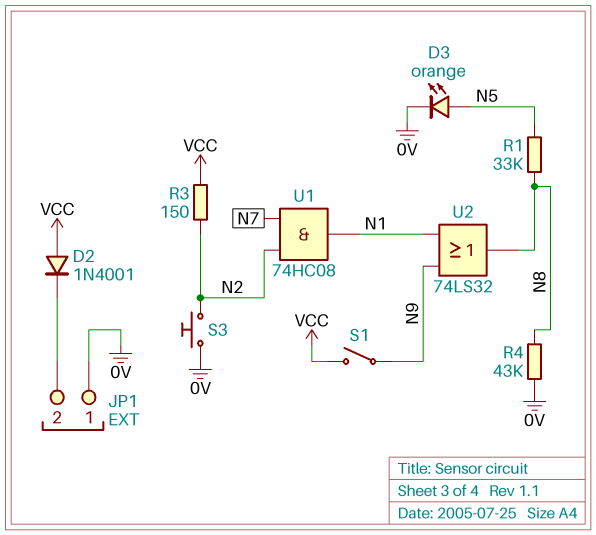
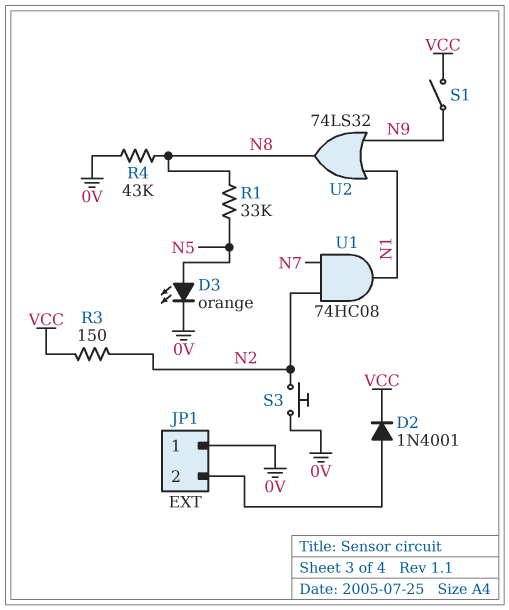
D2: diode 1N4001 (A VCC, K JP1/2) -> diode 1N4001 (A JP1/2, K VCC)

